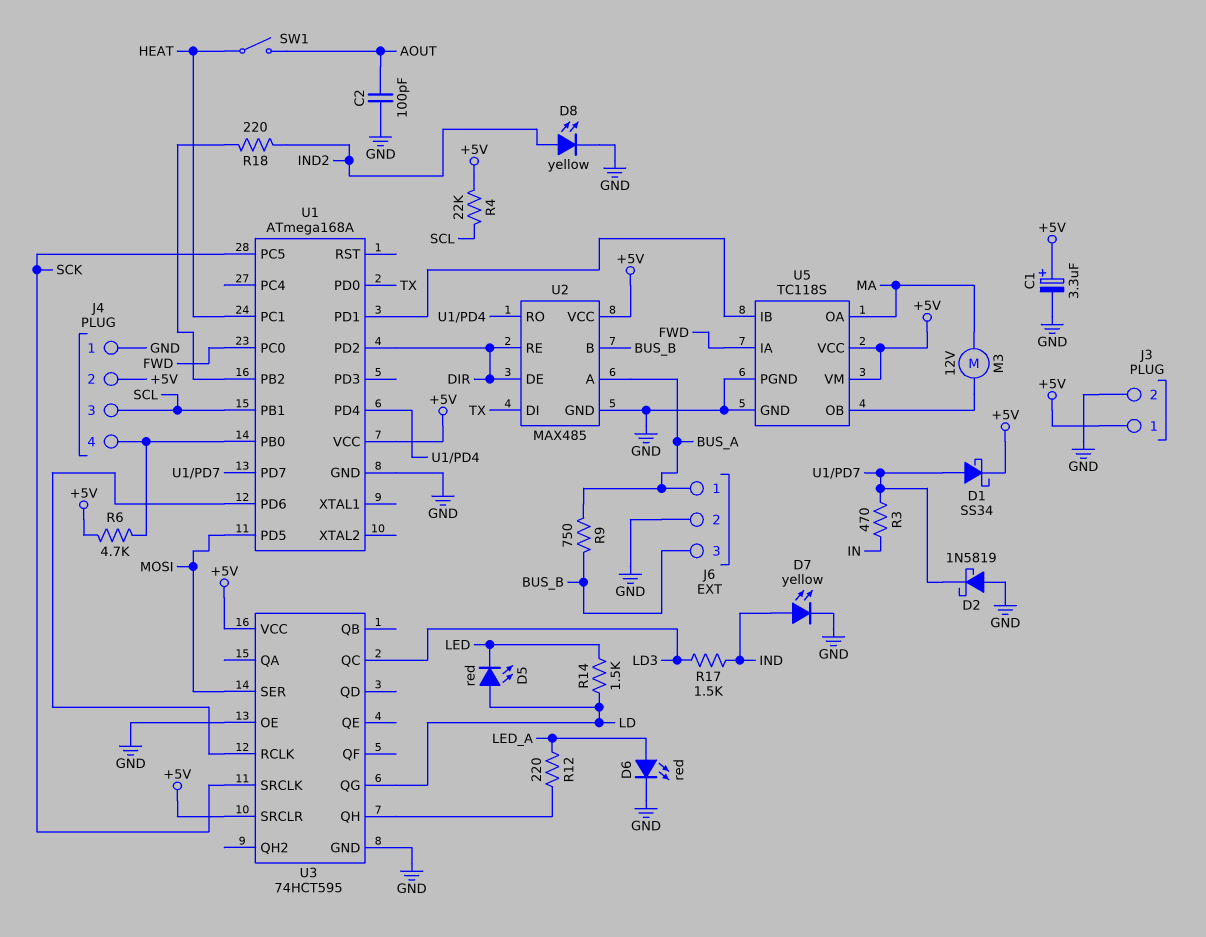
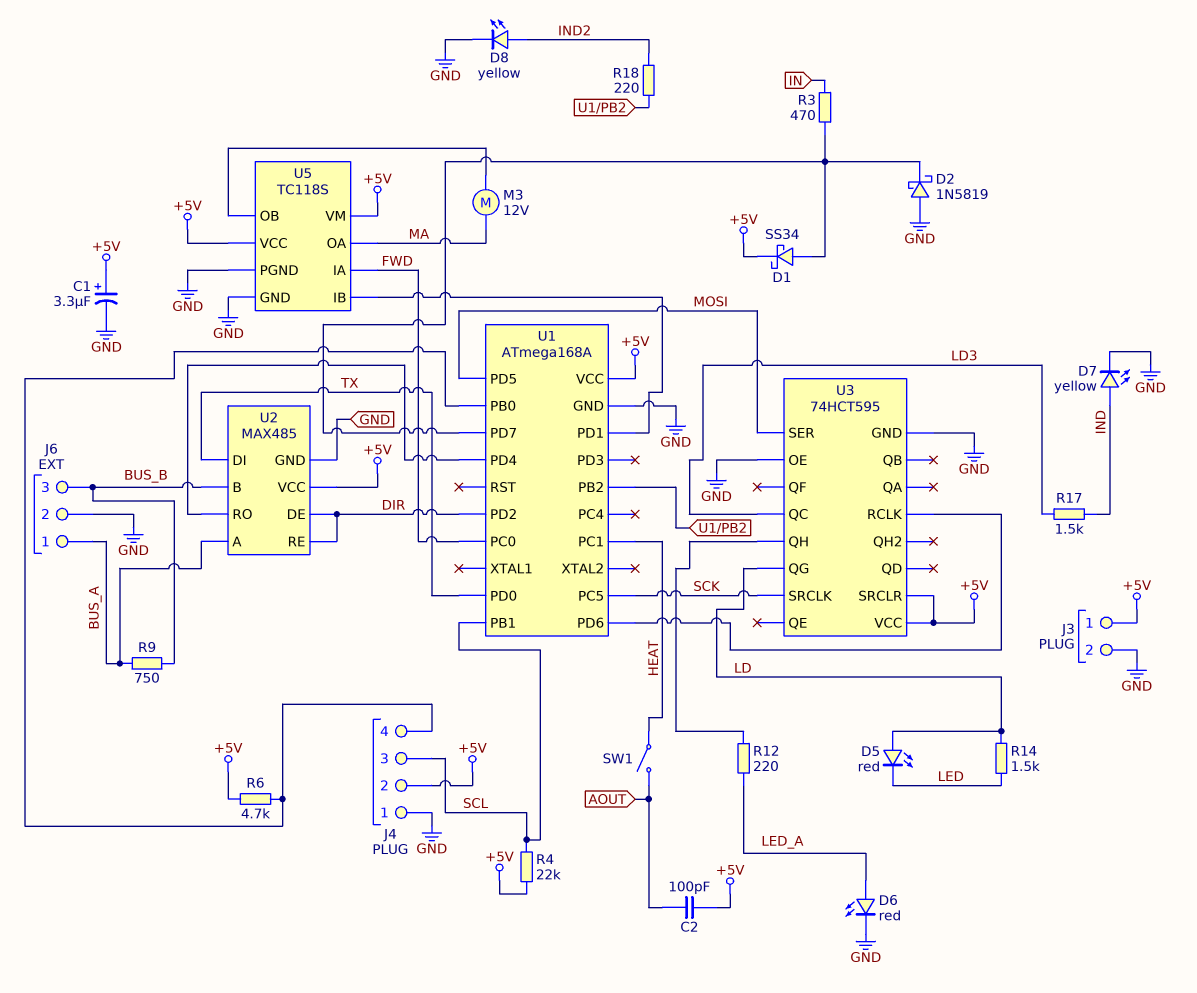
C2: 100pF (AOUT, GND) -> 100pF (+5V, AOUT)

